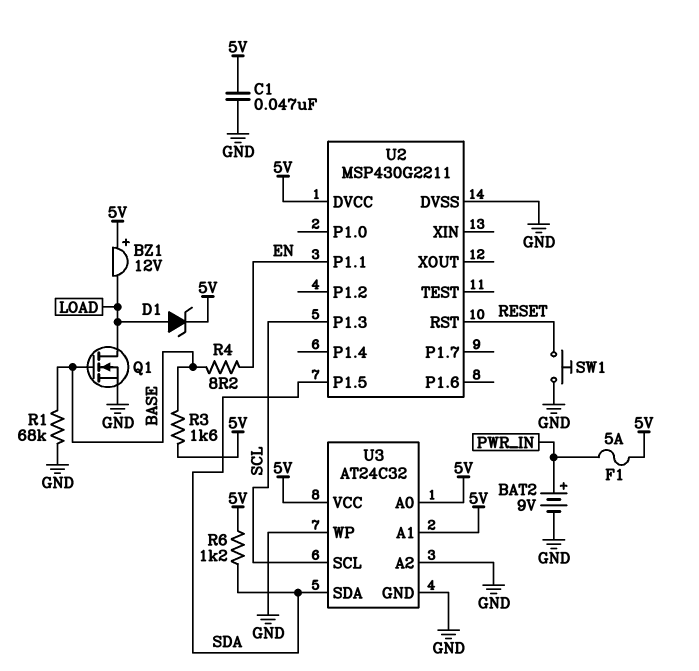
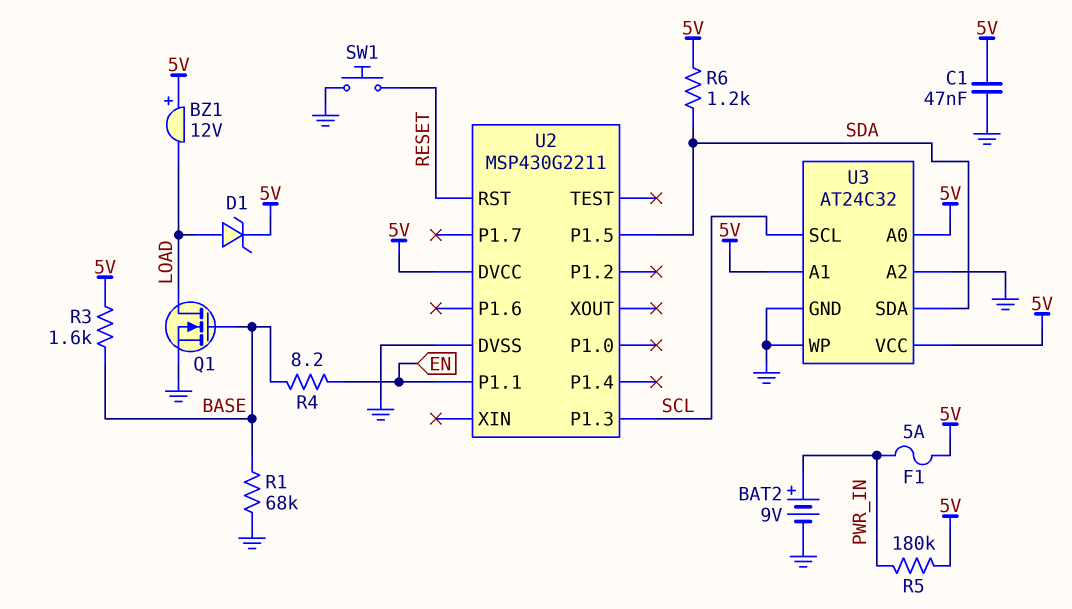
R5: none -> 180k (5V, PWR_IN)

